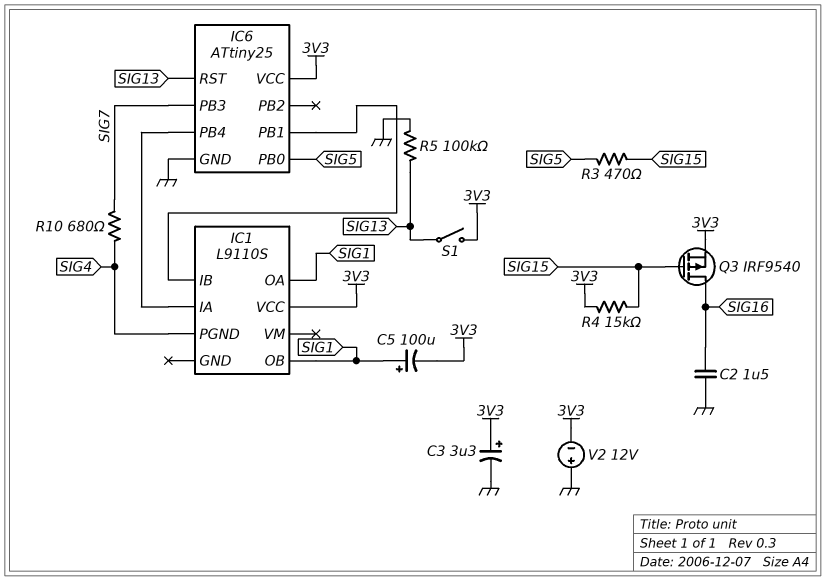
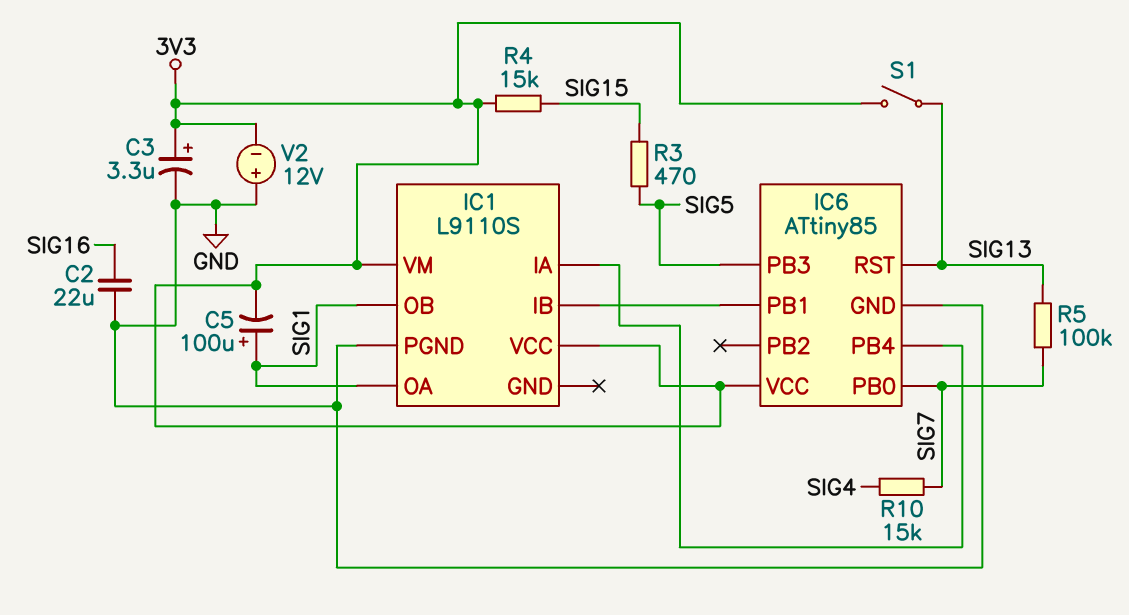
C2: 1.5uF (GND, SIG16) -> 22uF (GND, SIG16)
IC1 pin PGND: SIG4 -> GND
IC1 pin VM: none -> 3V3
IC6: ATtiny25 -> ATtiny85
IC6 pin PB0: SIG5 -> SIG7
IC6 pin PB3: SIG7 -> SIG5
Q3: PMOS IRF9540 (G SIG15, D SIG16, S 3V3) -> none
R5: 100k (GND, SIG13) -> 100k (SIG7, SIG13)
R10: 680 (SIG4, SIG7) -> 15k (SIG4, SIG7)

